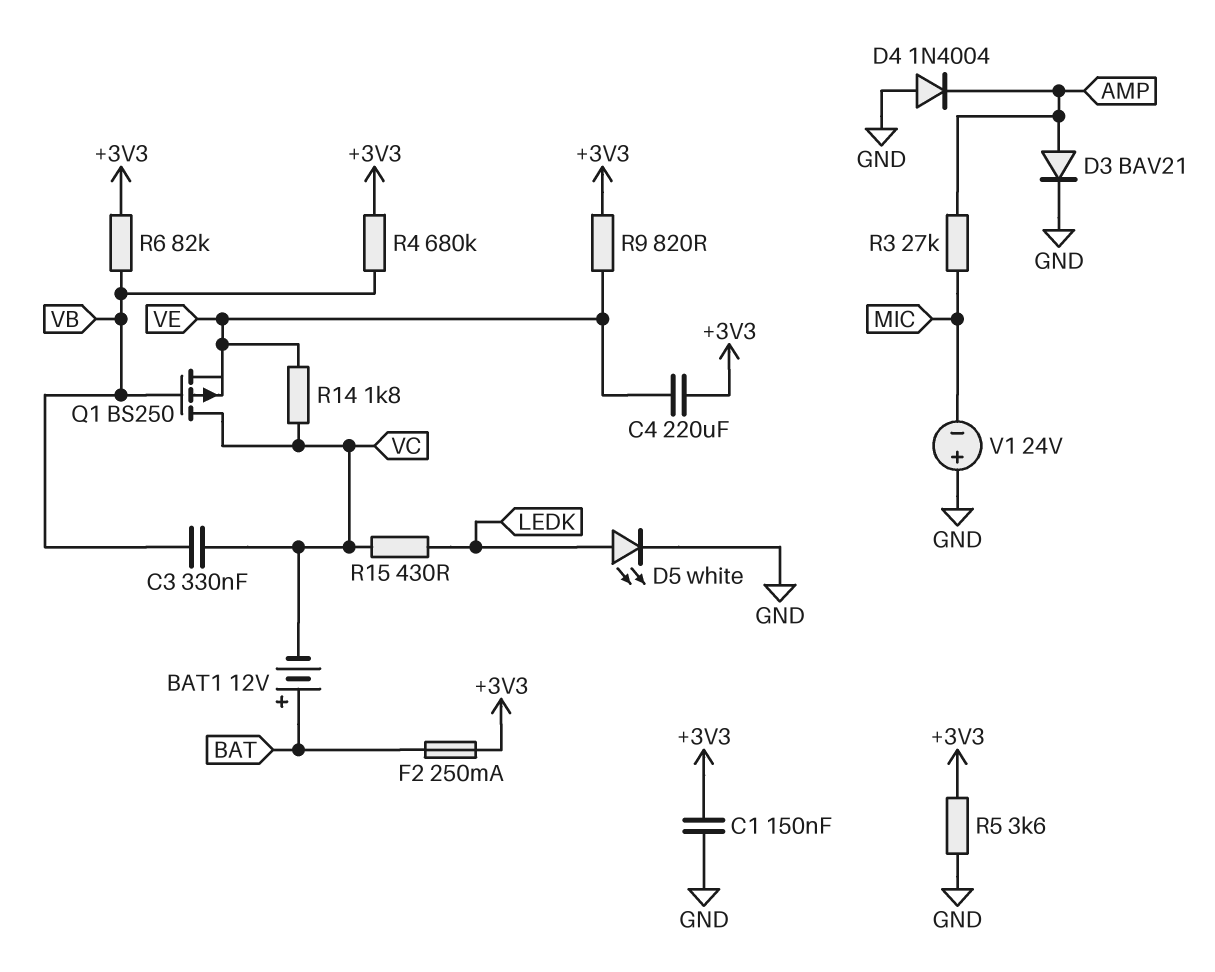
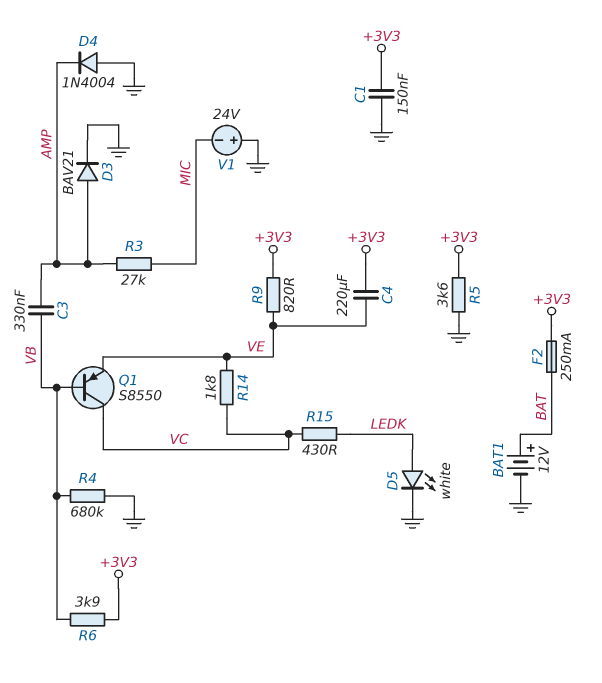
BAT1: 12V (plus BAT, minus VC) -> 12V (plus BAT, minus GND)
C3: 330nF (VB, VC) -> 330nF (AMP, VB)
Q1: PMOS BS250 (G VB, D VC, S VE) -> PNP S8550 (B VB, C VC, E VE)
R4: 680k (+3V3, VB) -> 680k (GND, VB)
R6: 82k (+3V3, VB) -> 3.9k (+3V3, VB)

